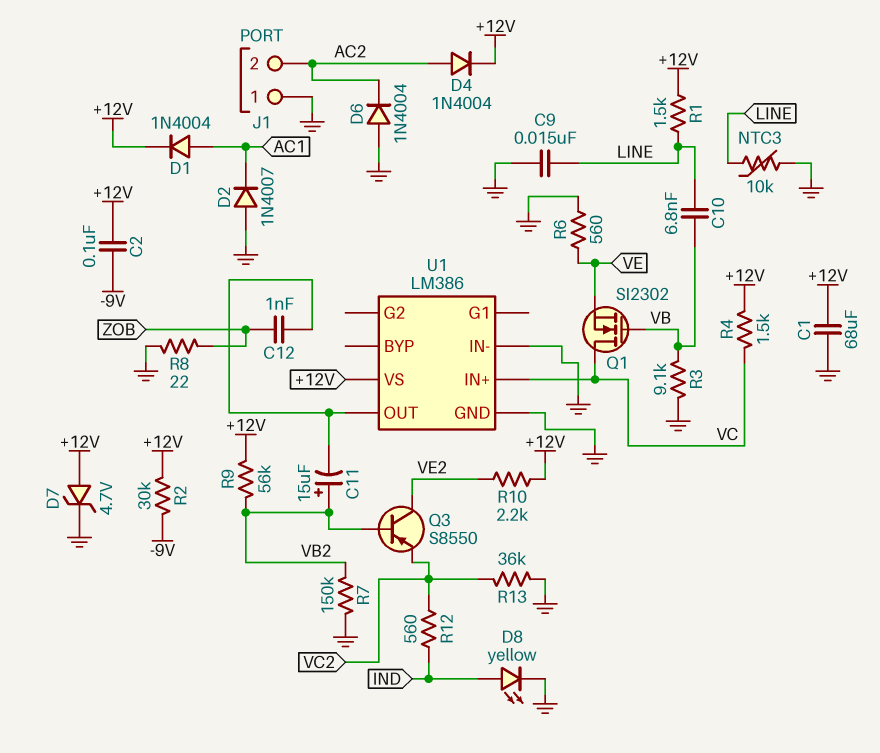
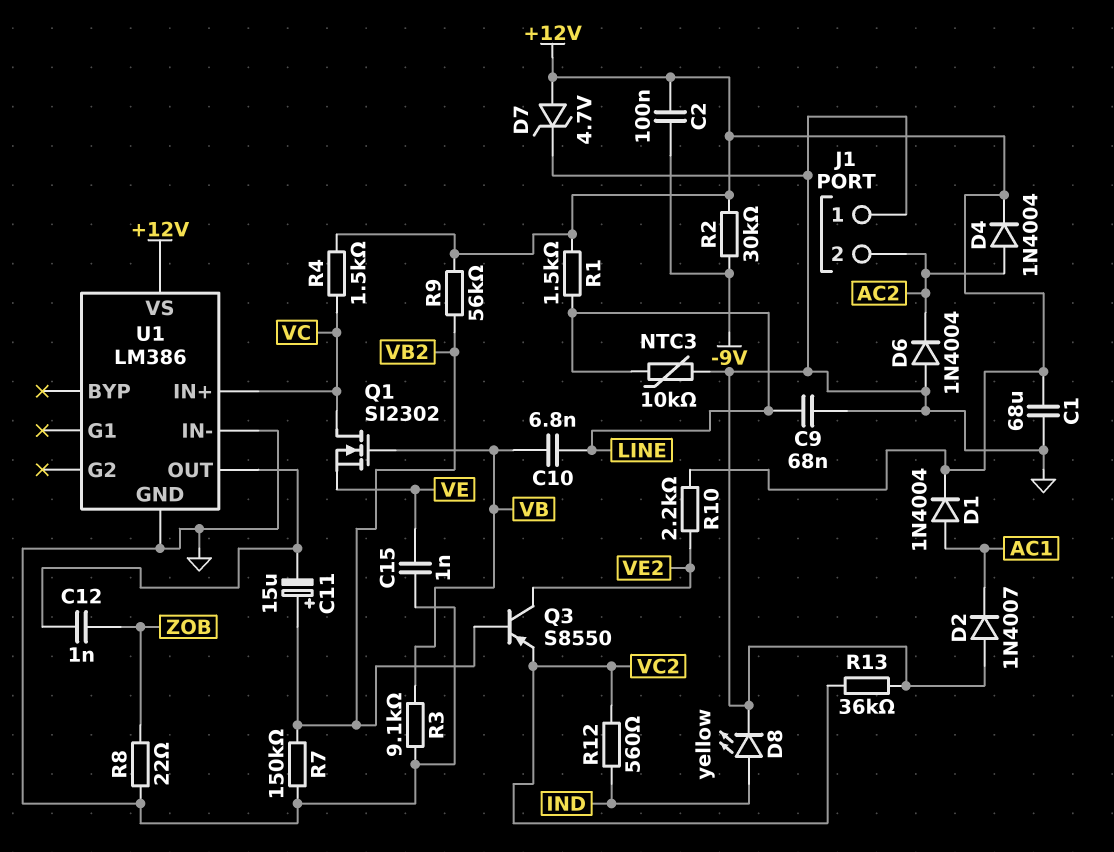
C9: 15nF (GND, LINE) -> 68nF (GND, LINE)
C15: none -> 1nF (GND, VE)
R6: 560 (GND, VE) -> none

